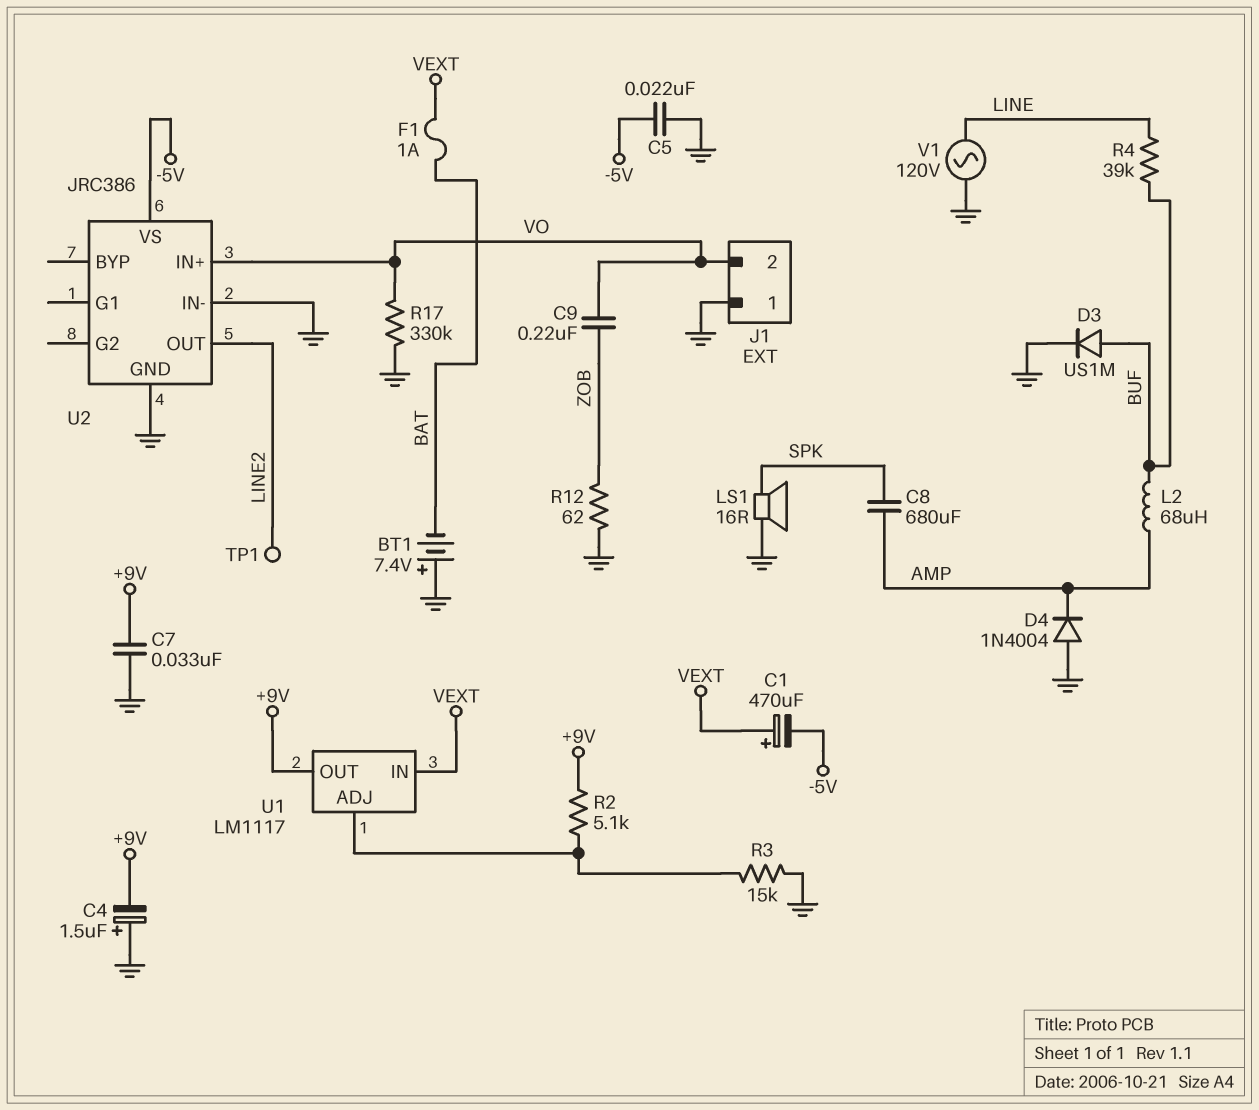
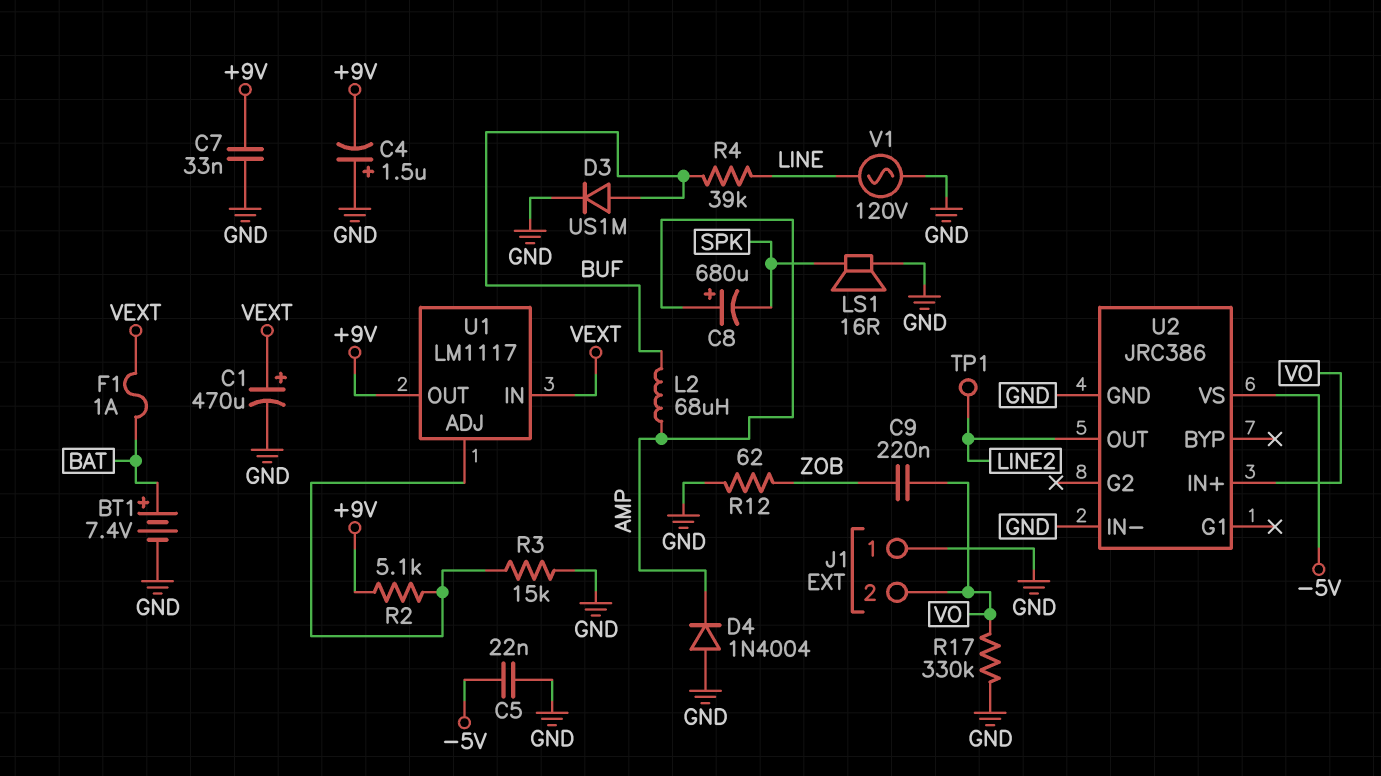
BT1: 7.4V (plus GND, minus BAT) -> 7.4V (plus BAT, minus GND)
C1: 470uF (plus VEXT, minus -5V) -> 470uF (plus VEXT, minus GND)
C8: 680uF (AMP, SPK) -> 680uF (plus AMP, minus SPK)

